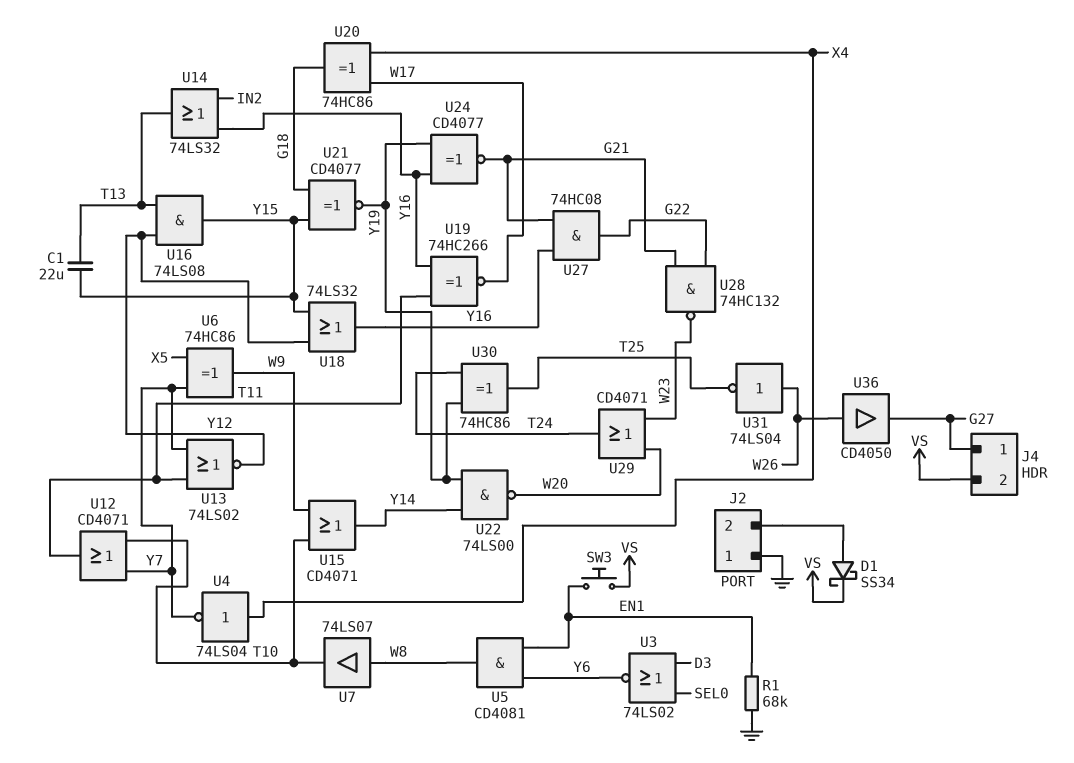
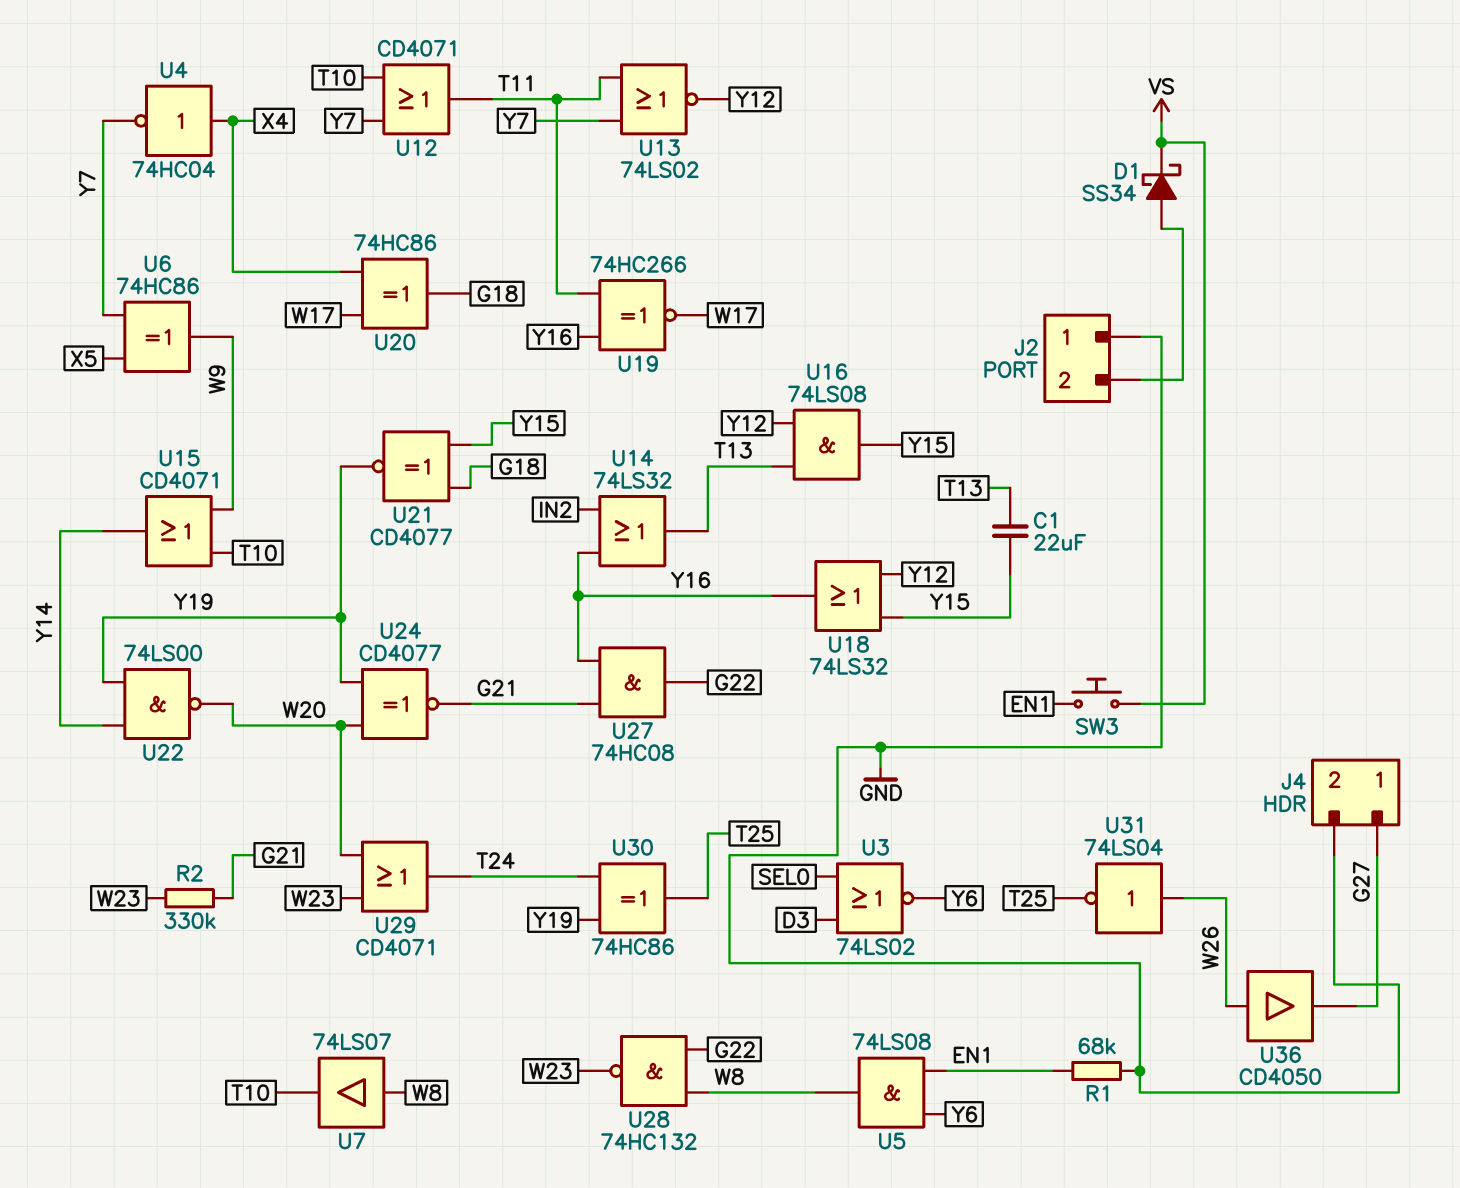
J4 pin 2: VS -> GND
R2: none -> 330k (G21, W23)
U4: NOT 74LS04 (in X4, out Y7) -> NOT 74HC04 (in X4, out Y7)
U5: AND CD4081 (in EN1, in Y6, out W8) -> AND 74LS08 (in EN1, in Y6, out W8)
U24: XNOR CD4077 (in Y16, in Y19, out G21) -> XNOR CD4077 (in W20, in Y19, out G21)
U28: NAND 74HC132 (in G21, in G22, out W23) -> NAND 74HC132 (in G22, in W8, out W23)

